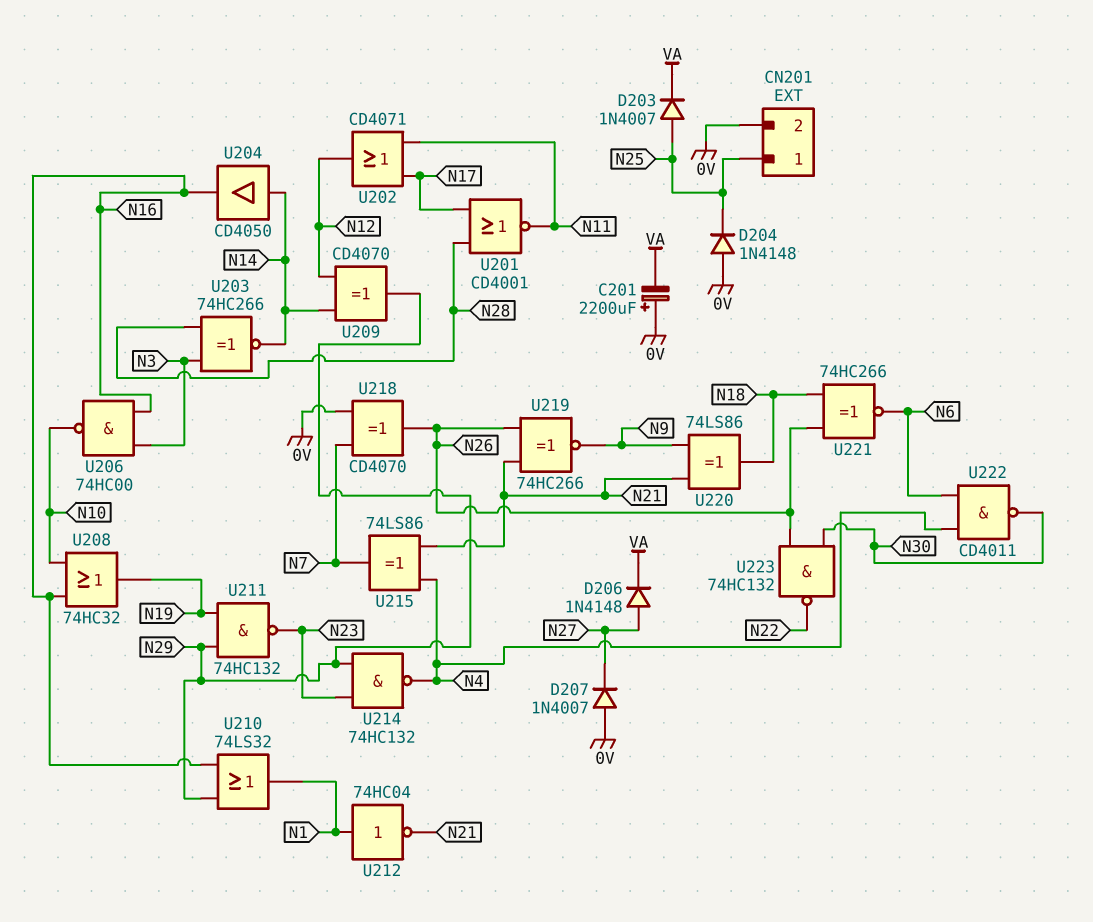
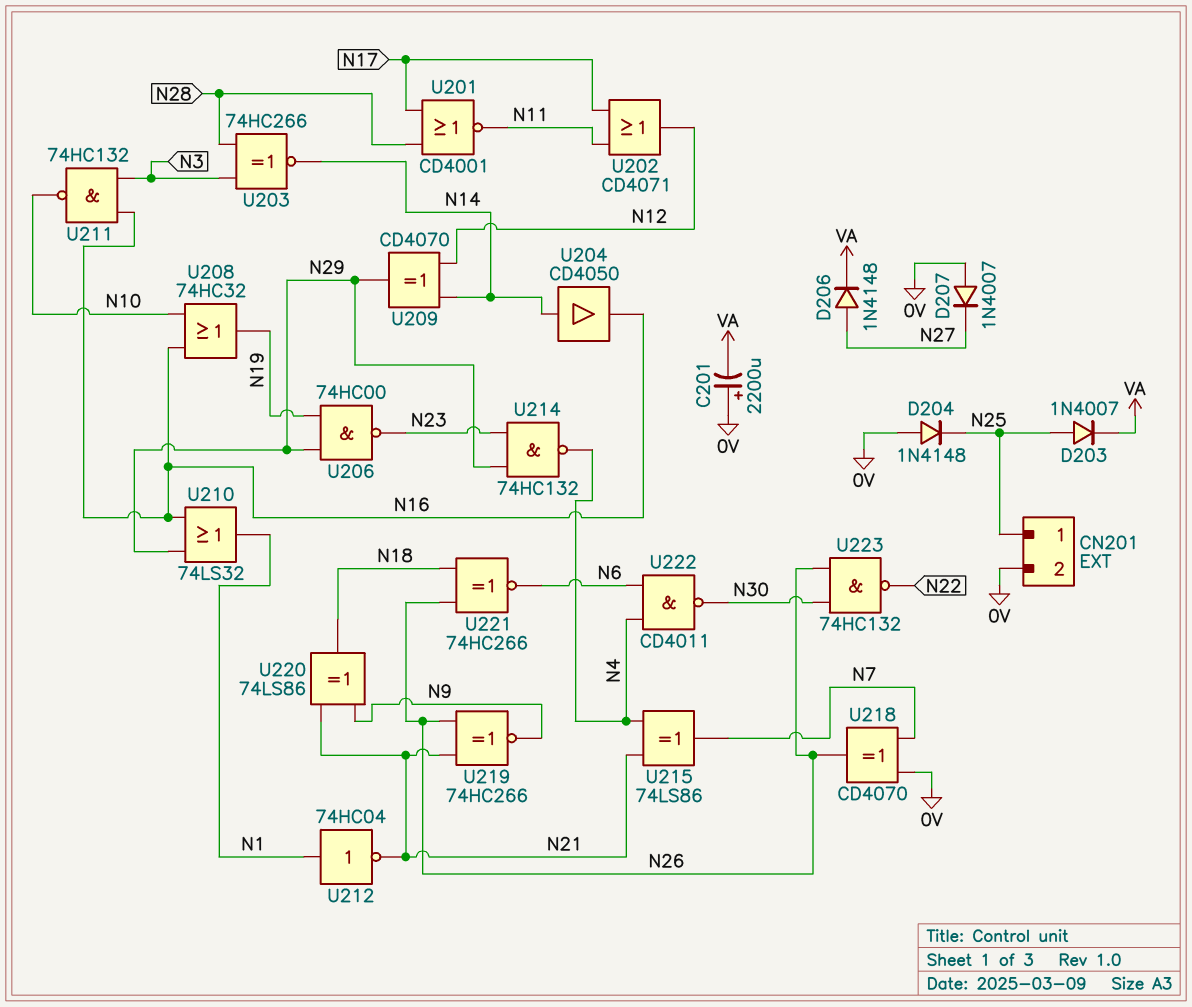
U206: NAND 74HC00 (in N3, in N16, out N10) -> NAND 74HC00 (in N19, in N29, out N23)
U211: NAND 74HC132 (in N19, in N29, out N23) -> NAND 74HC132 (in N3, in N16, out N10)

